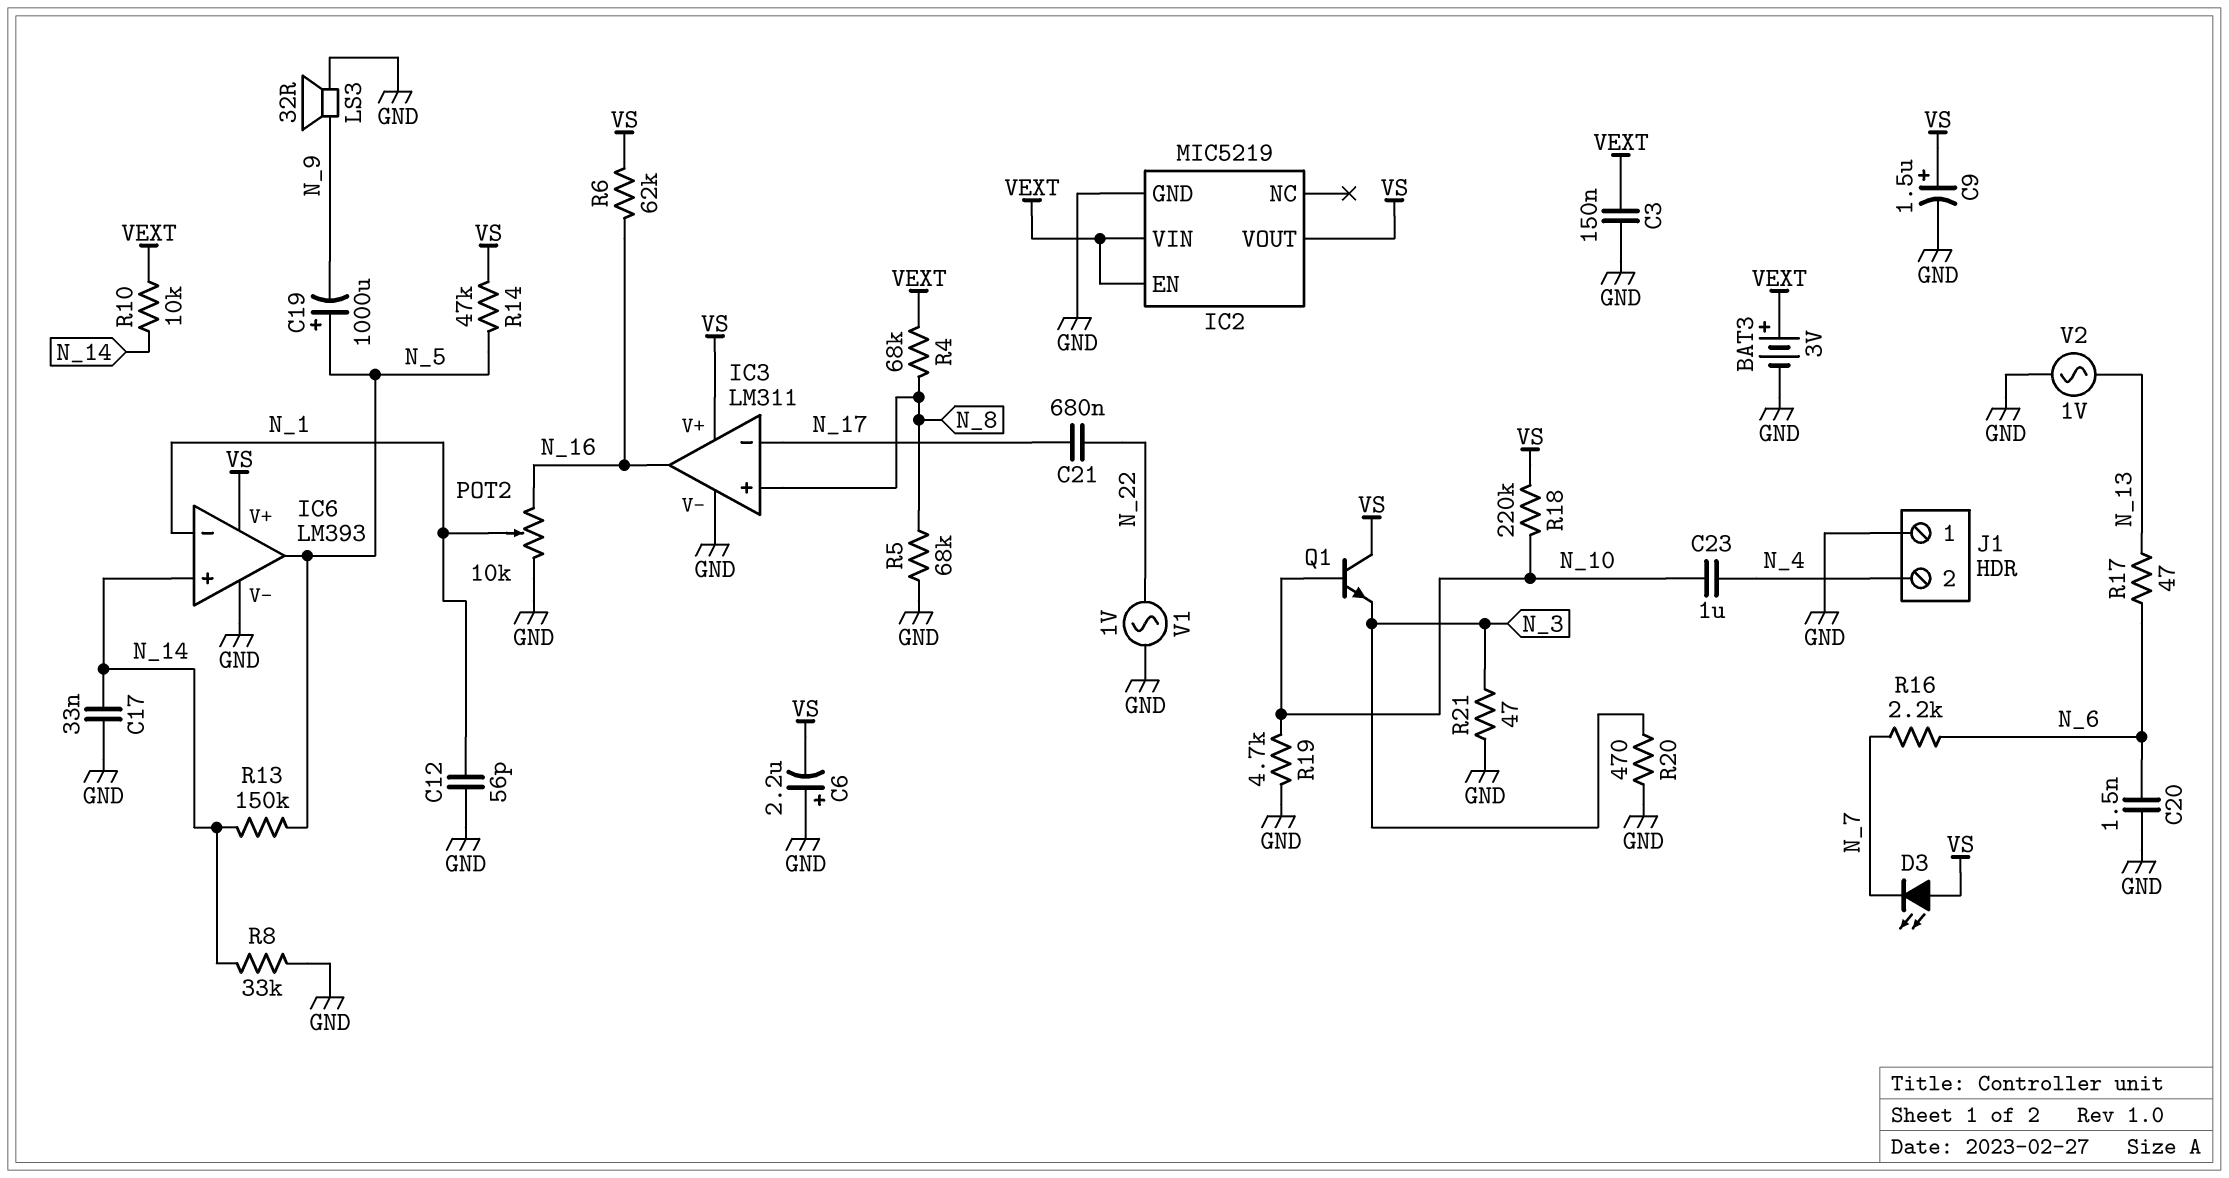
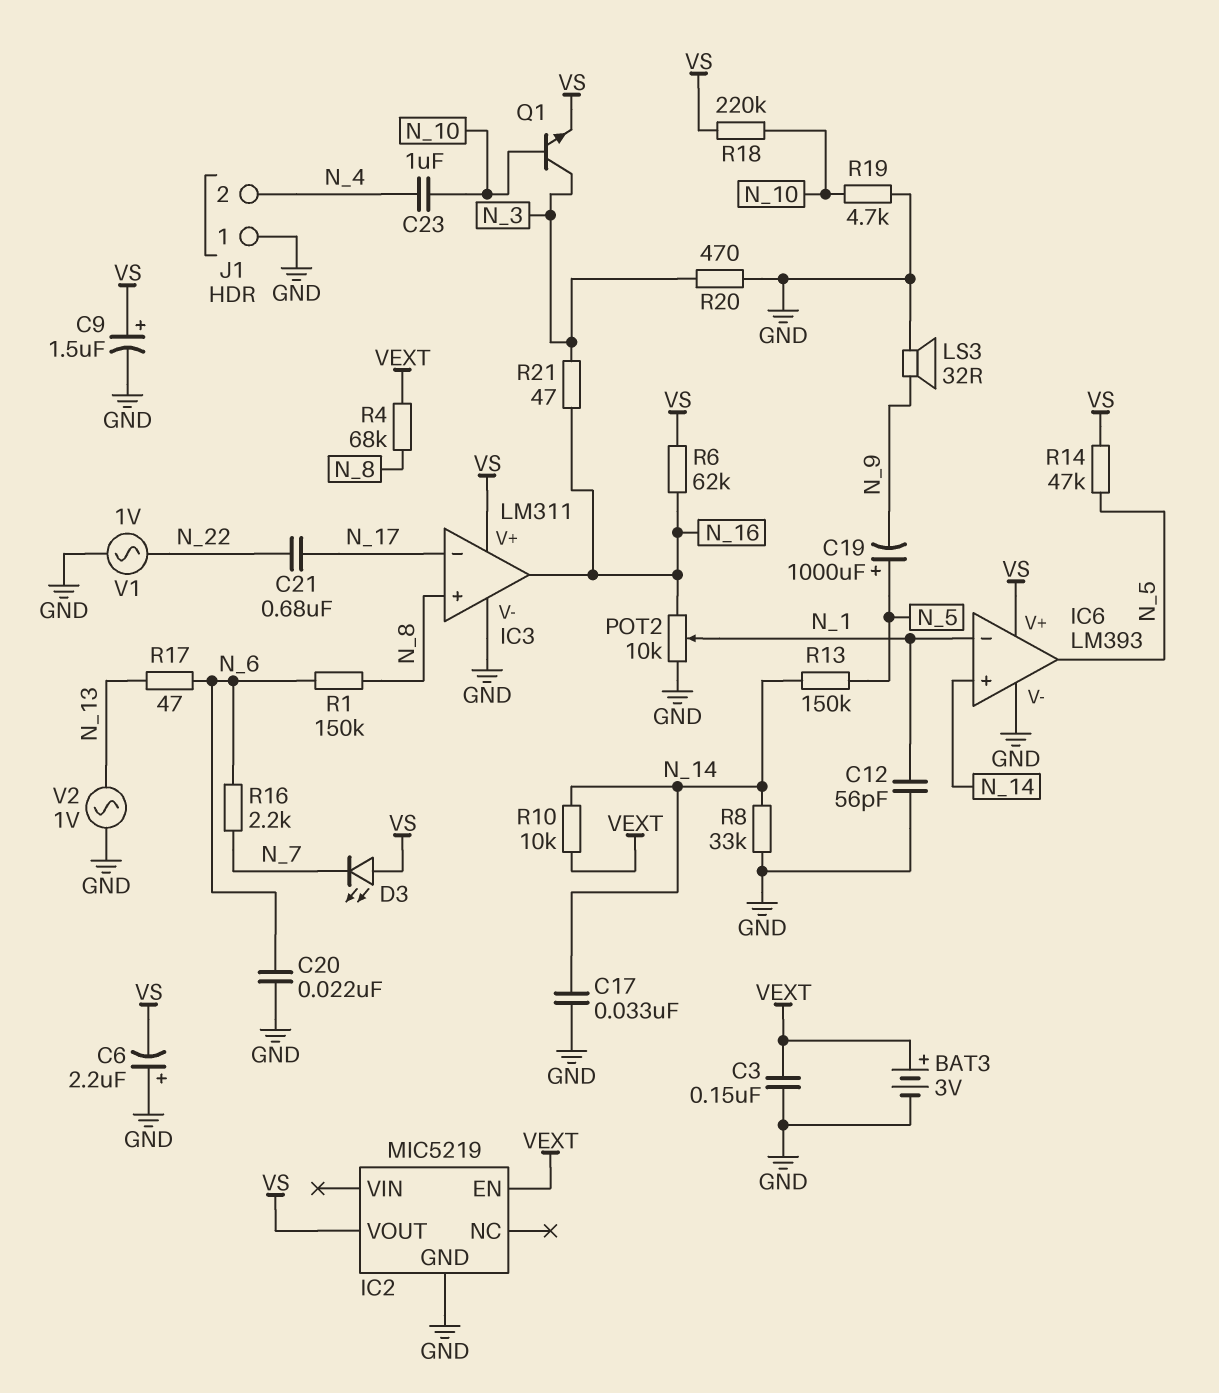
C20: 1.5nF (GND, N_6) -> 22nF (GND, N_6)
IC2 pin VIN: VEXT -> none
Q1: NPN (B N_10, C VS, E N_3) -> NPN (B N_10, C N_3, E VS)
R1: none -> 150k (N_6, N_8)
R5: 68k (GND, N_8) -> none
R21: 47 (GND, N_3) -> 47 (N_3, N_16)

